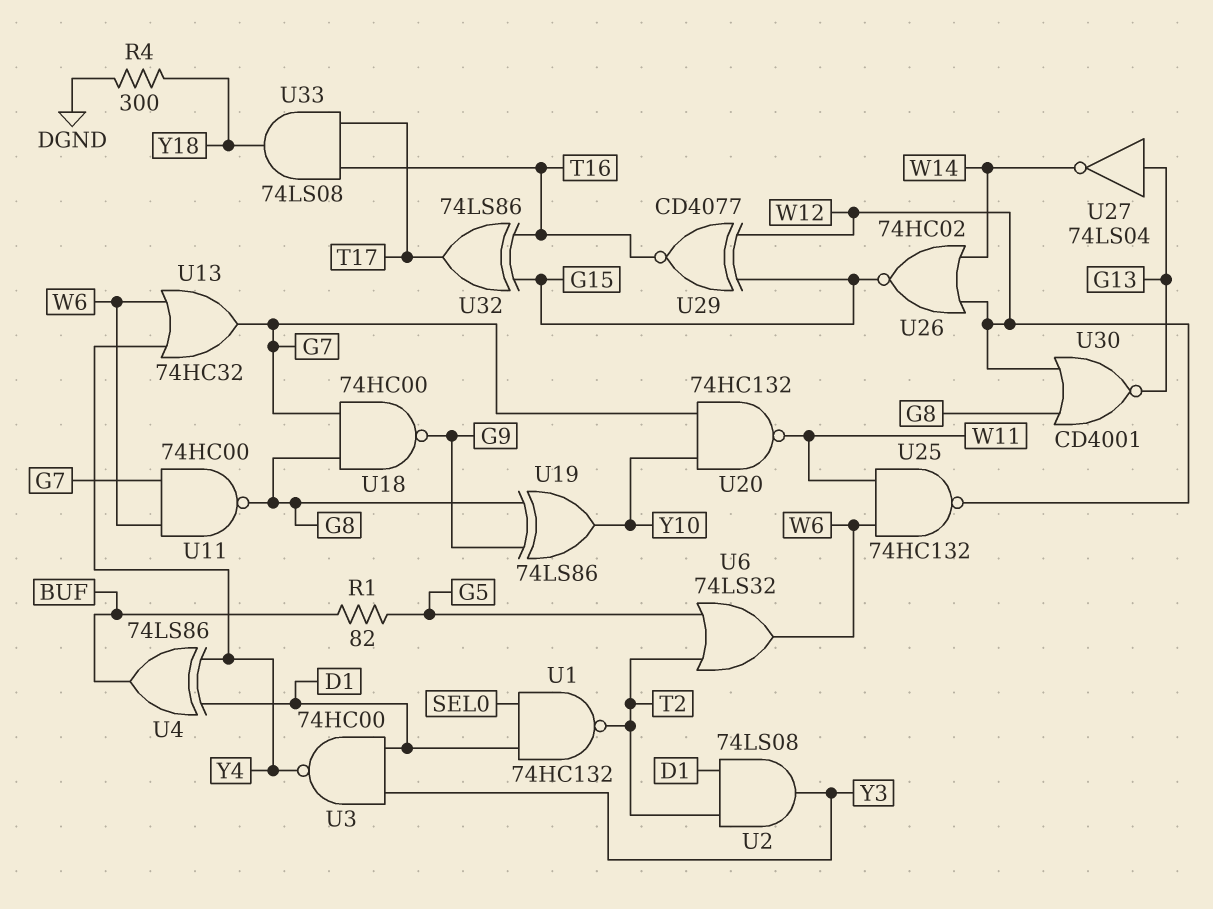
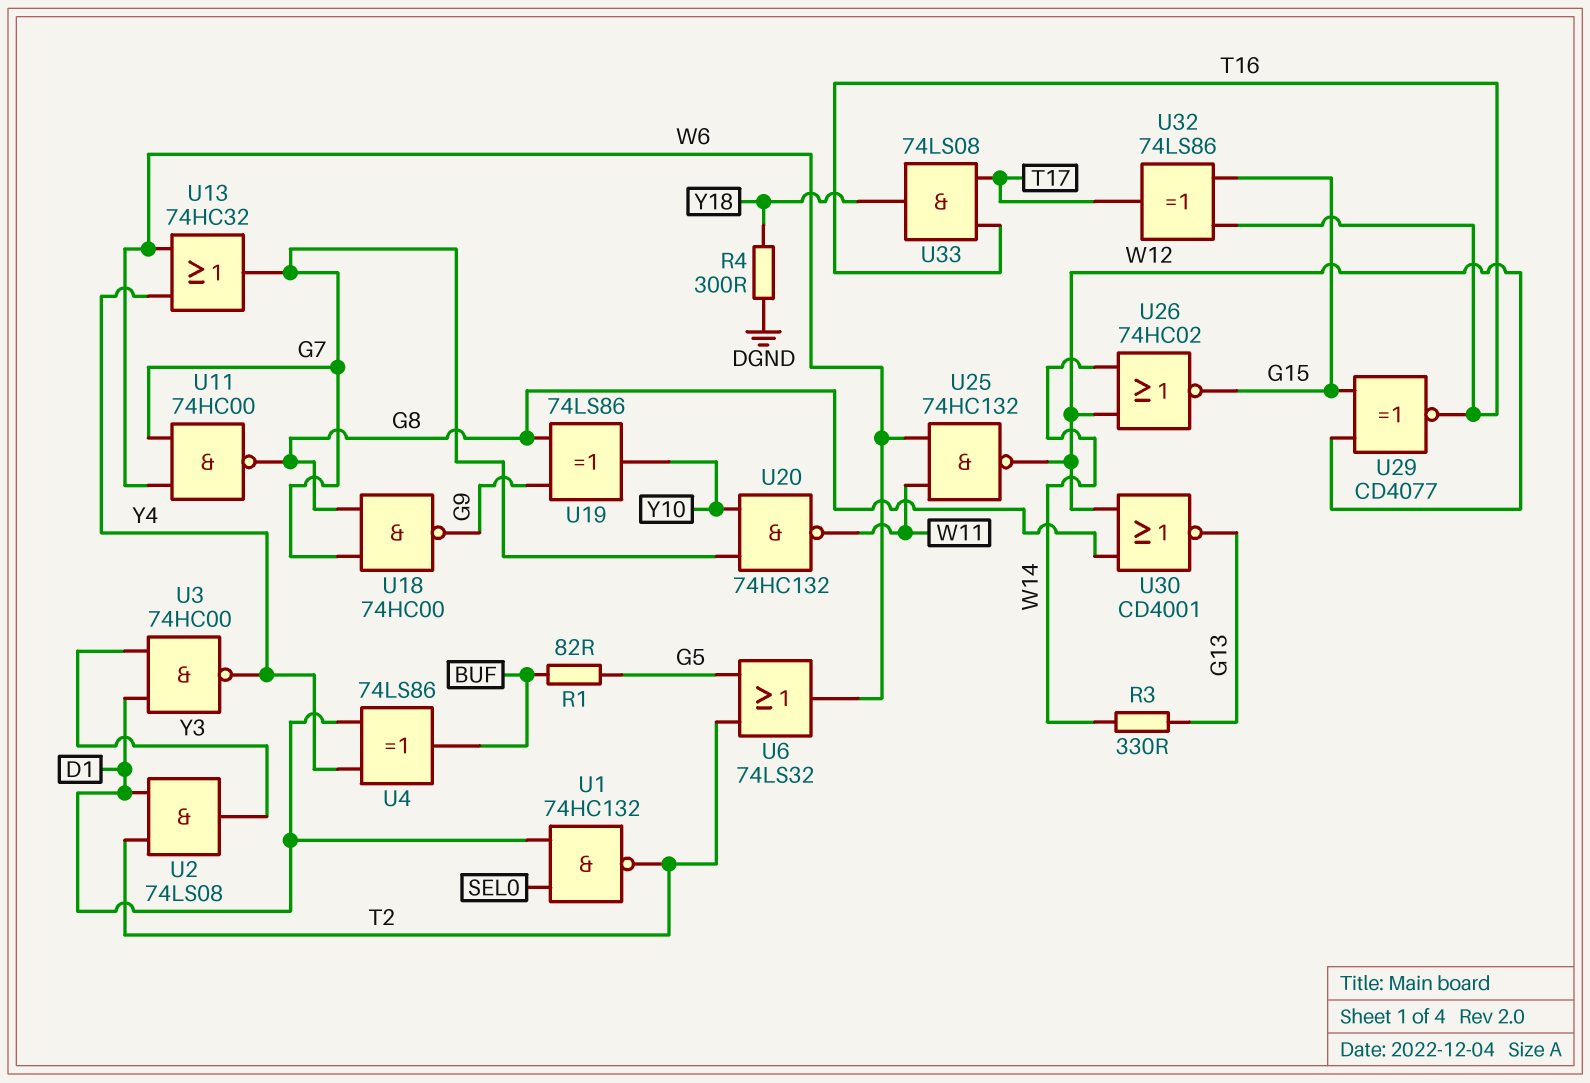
R3: none -> 330 (G13, W14)
U27: NOT 74LS04 (in G13, out W14) -> none

